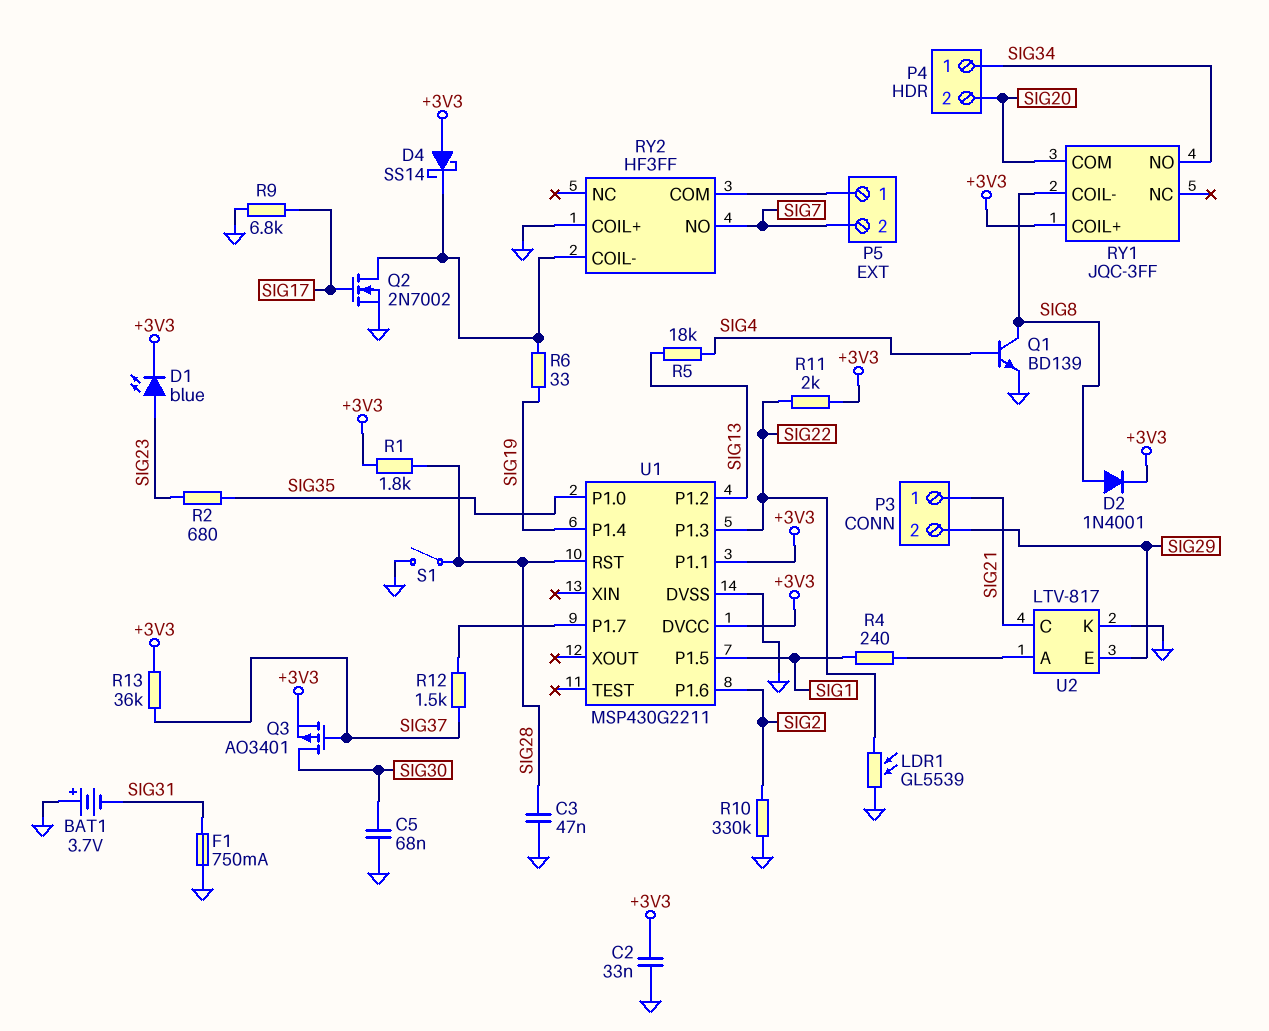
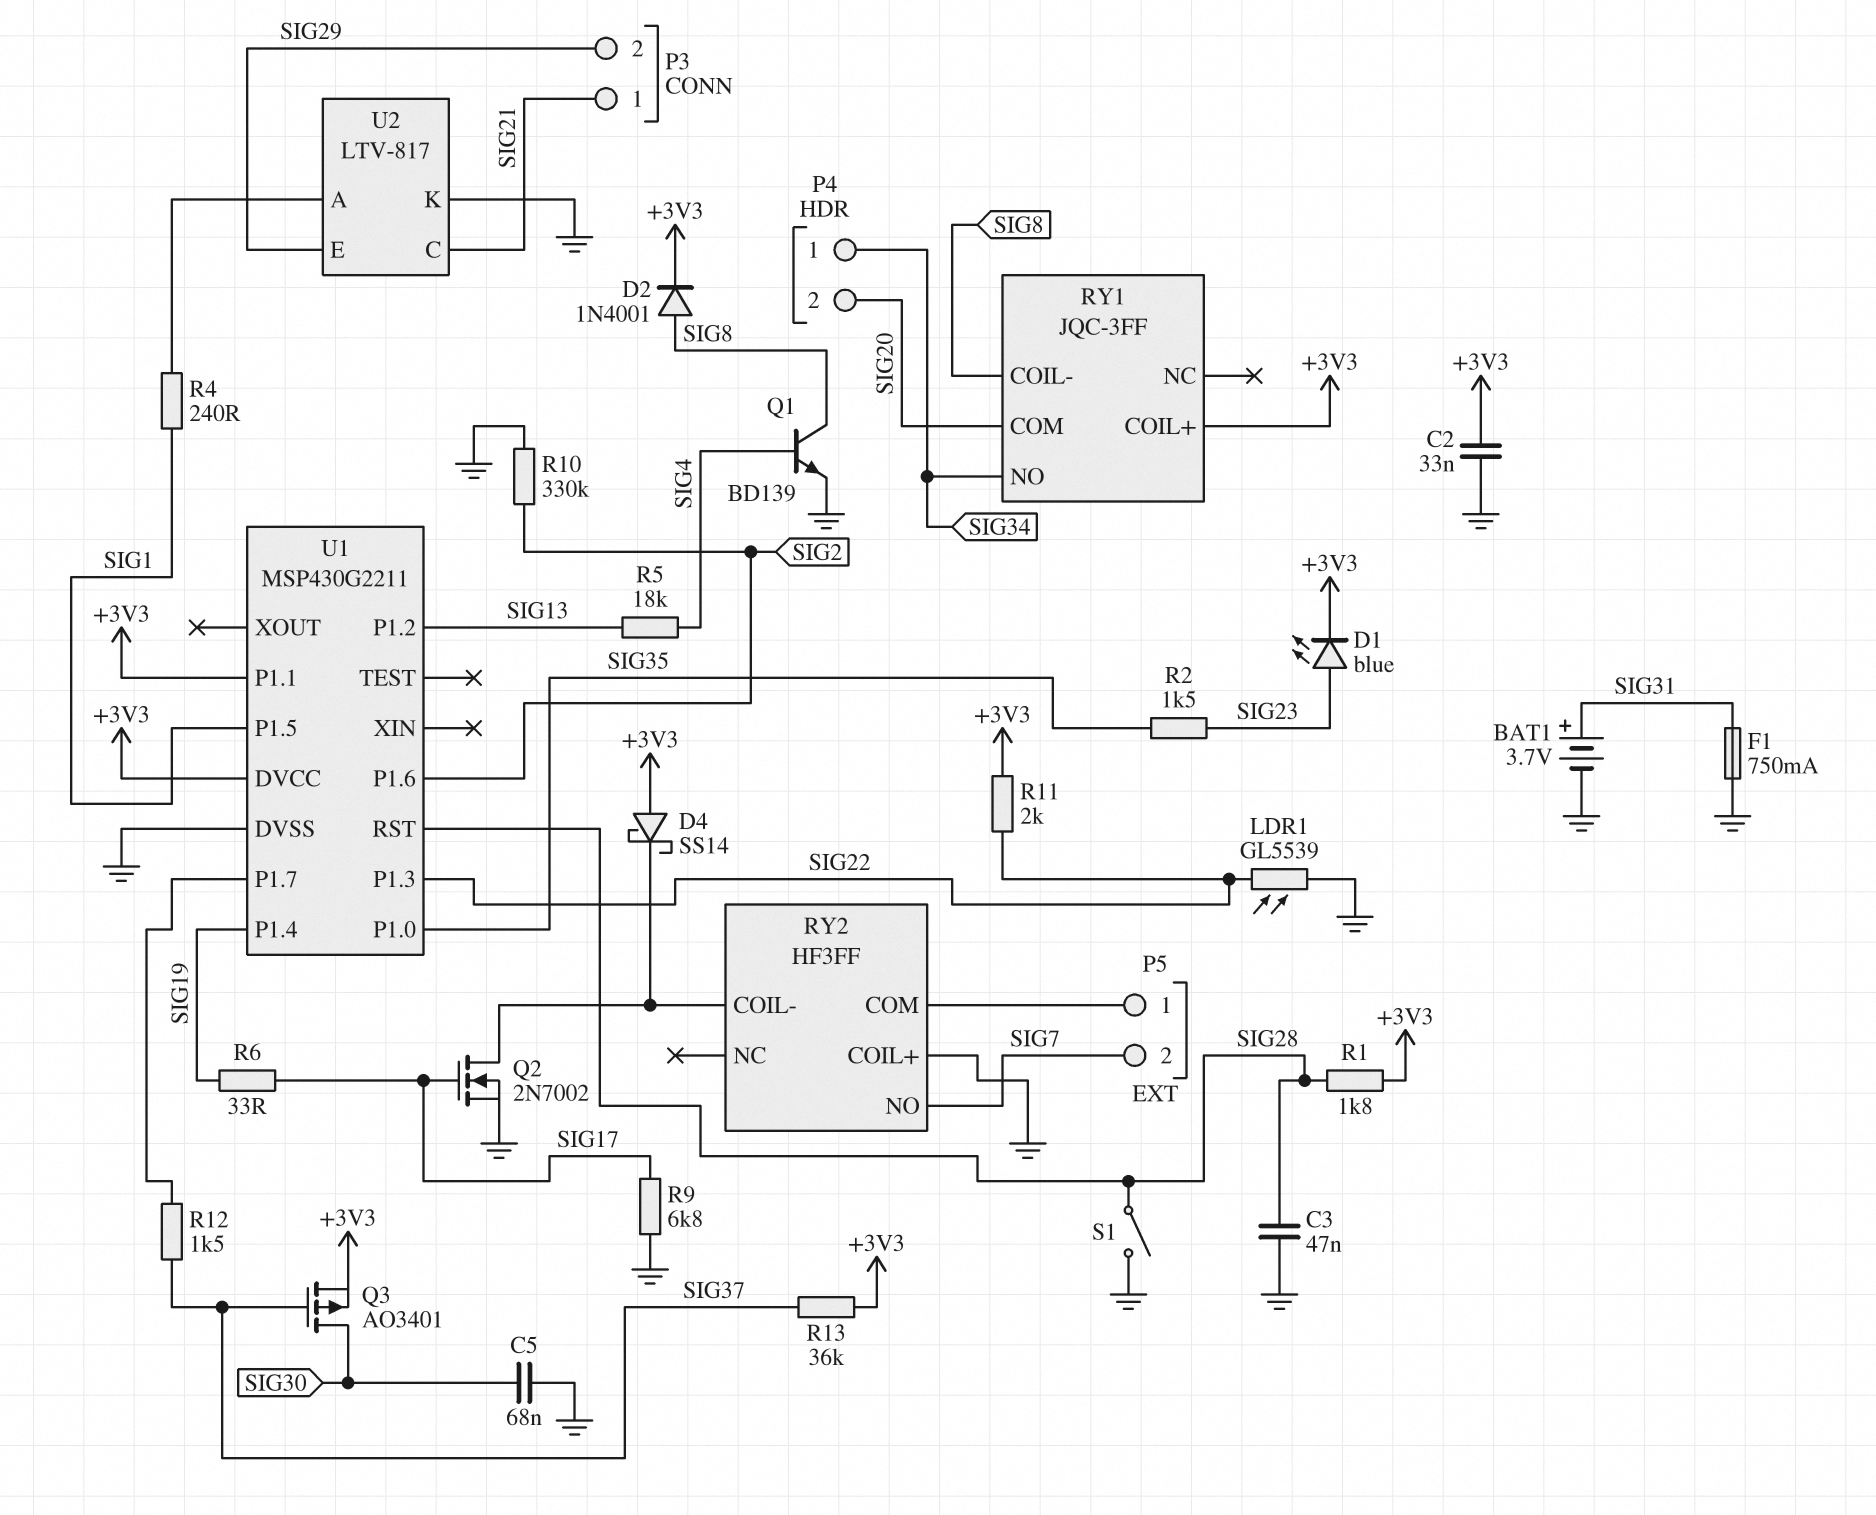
BAT1: 3.7V (plus GND, minus SIG31) -> 3.7V (plus SIG31, minus GND)
R2: 680 (SIG23, SIG35) -> 1.5k (SIG23, SIG35)
R6: 33 (RY2/COIL-, SIG19) -> 33 (SIG17, SIG19)

